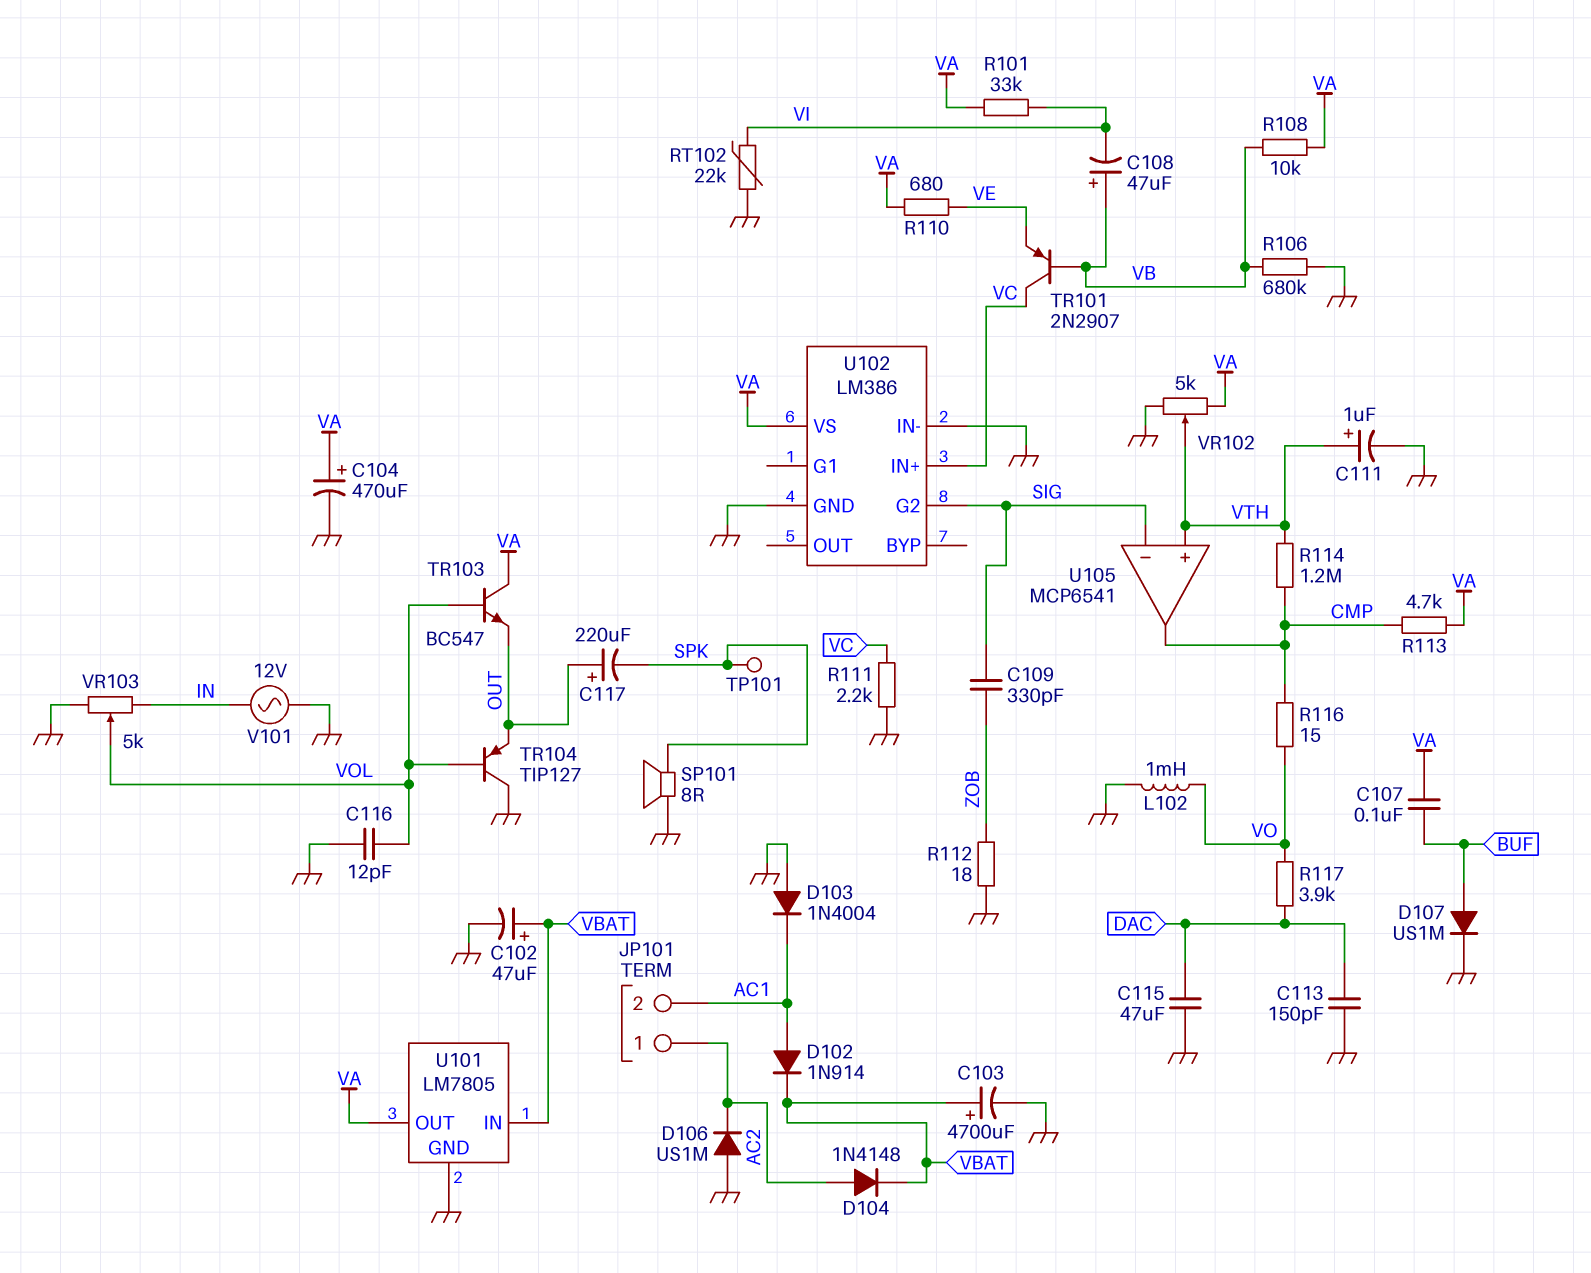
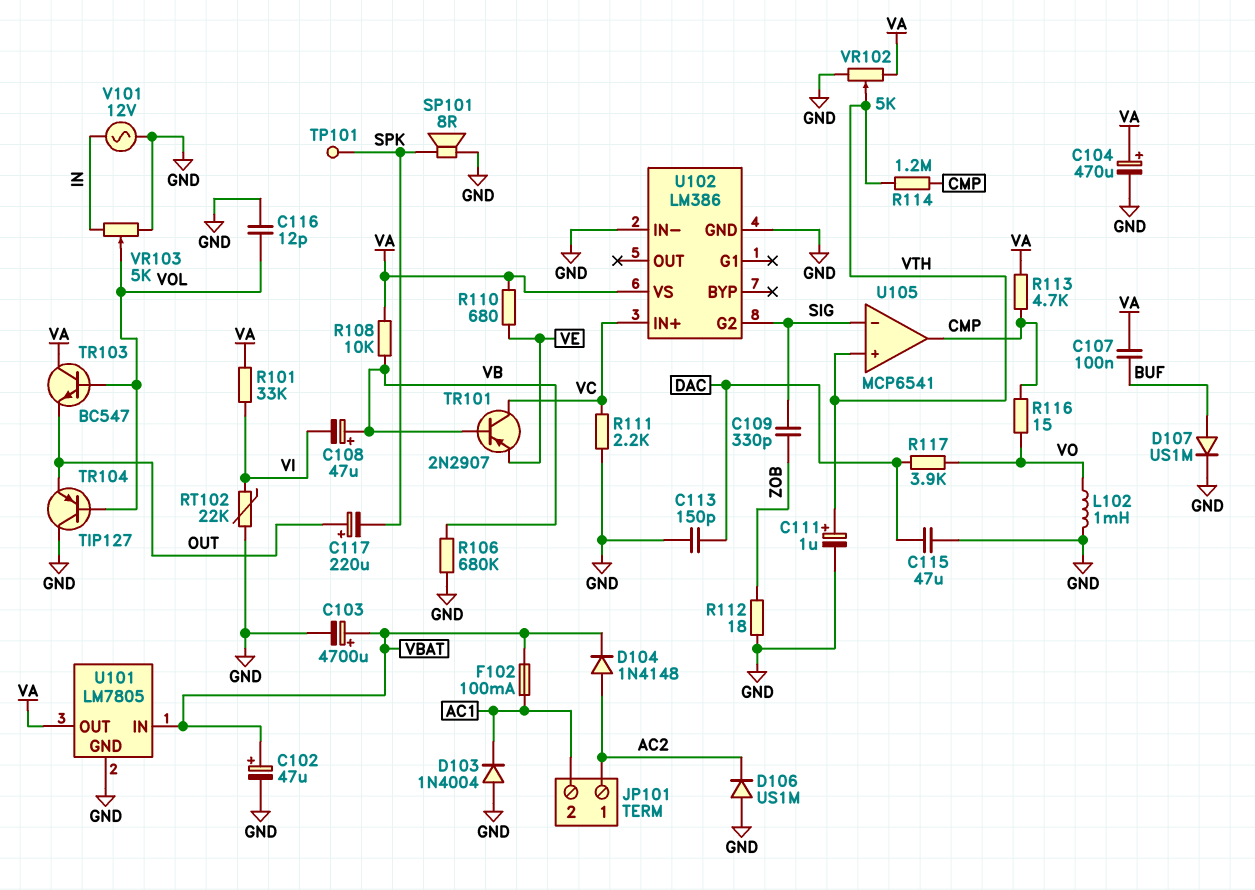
D102: diode 1N914 (A AC1, K VBAT) -> none
F102: none -> 100mA (AC1, VBAT)

